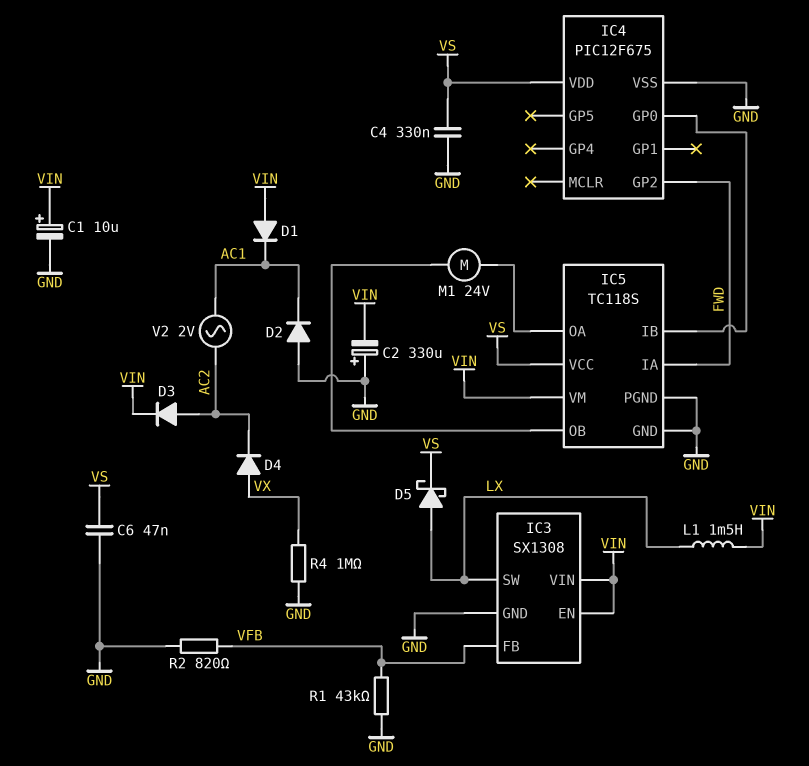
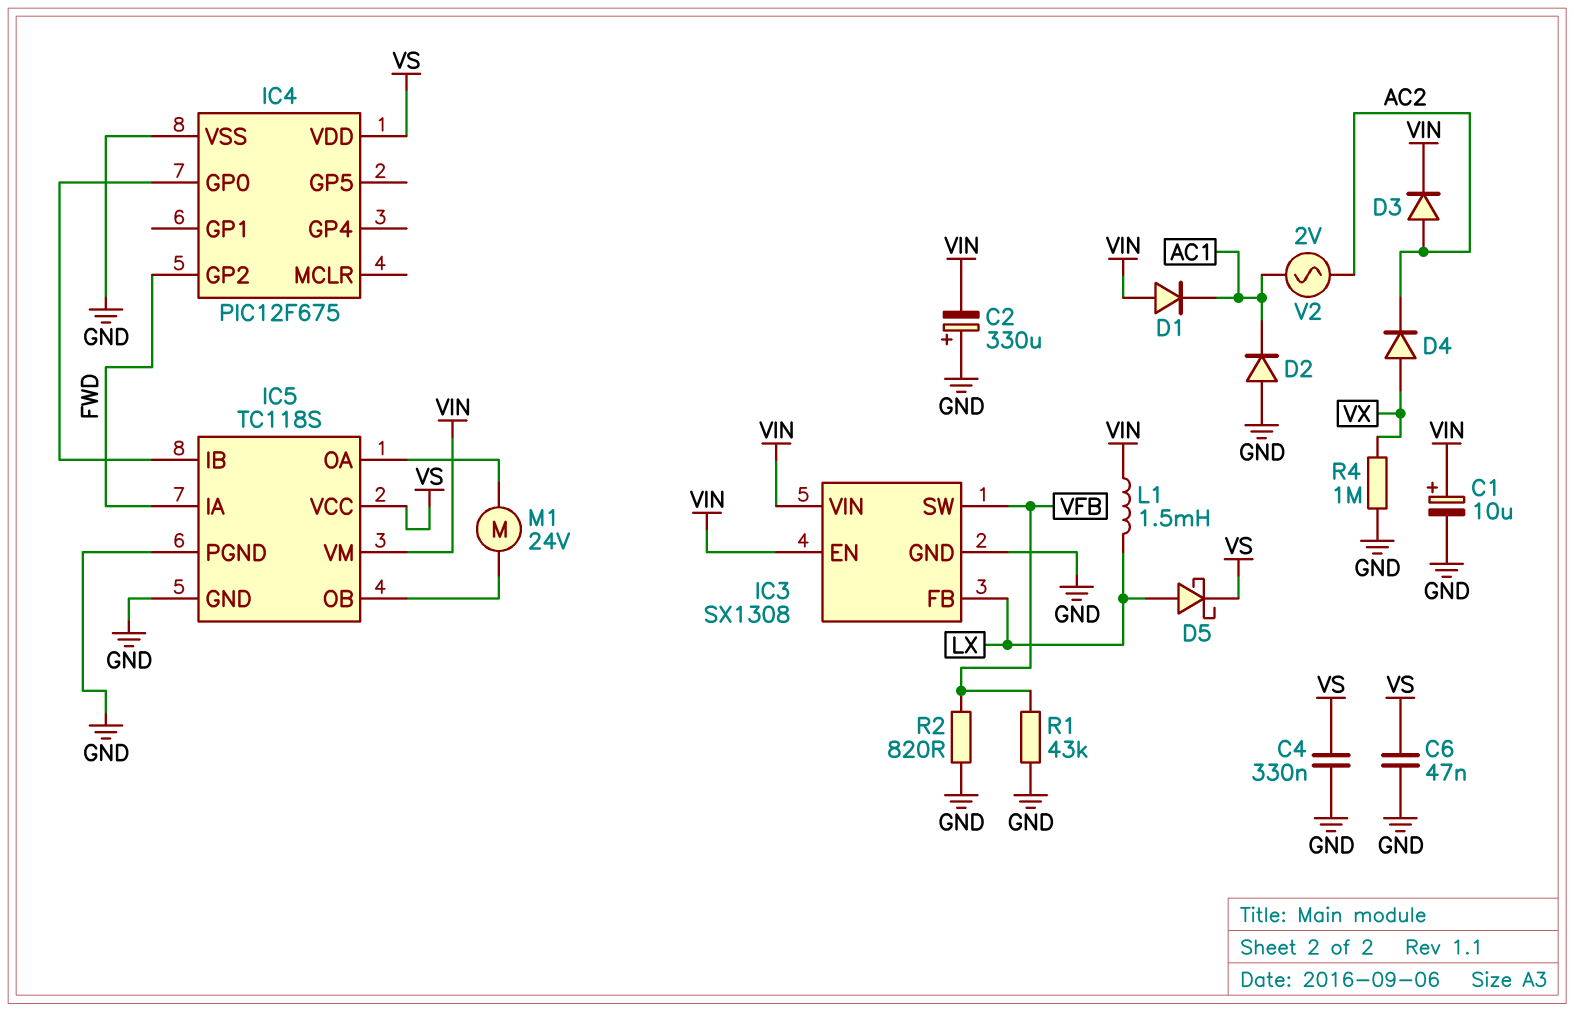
IC3 pin FB: VFB -> LX
IC3 pin SW: LX -> VFB

